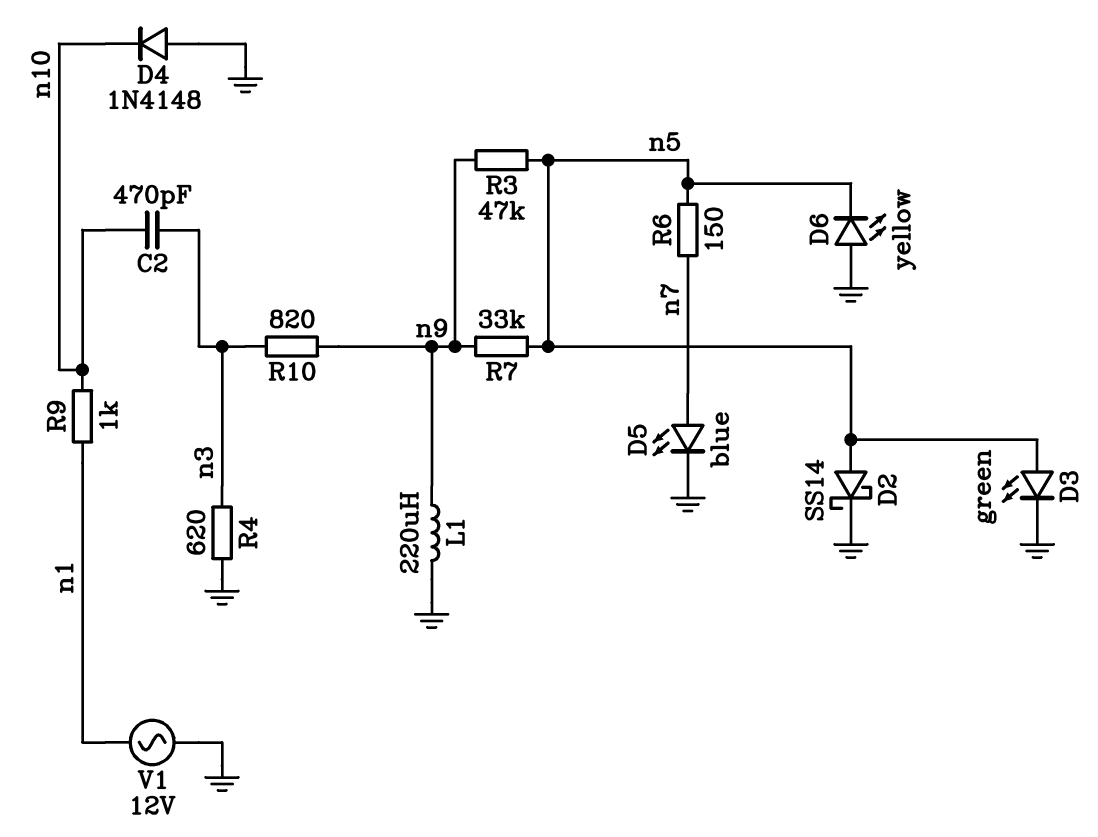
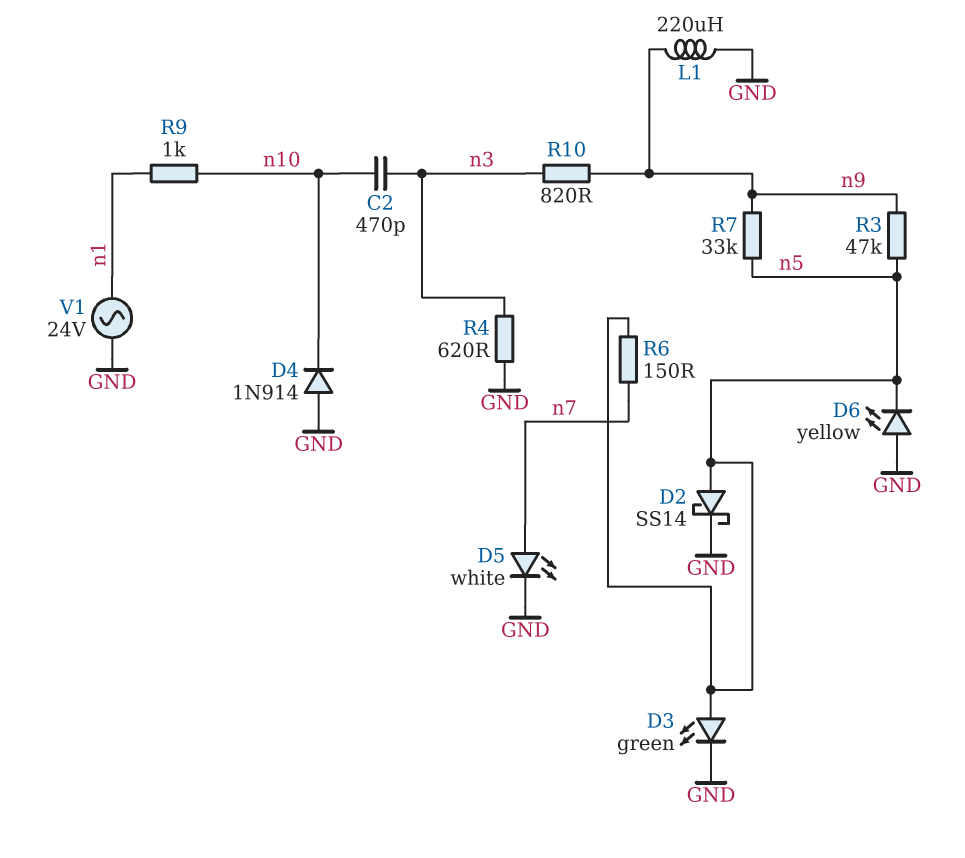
D4: diode 1N4148 (A GND, K n10) -> diode 1N914 (A GND, K n10)
D5: LED blue (A n7, K GND) -> LED white (A n7, K GND)
V1: AC 12V (GND, n1) -> AC 24V (GND, n1)

